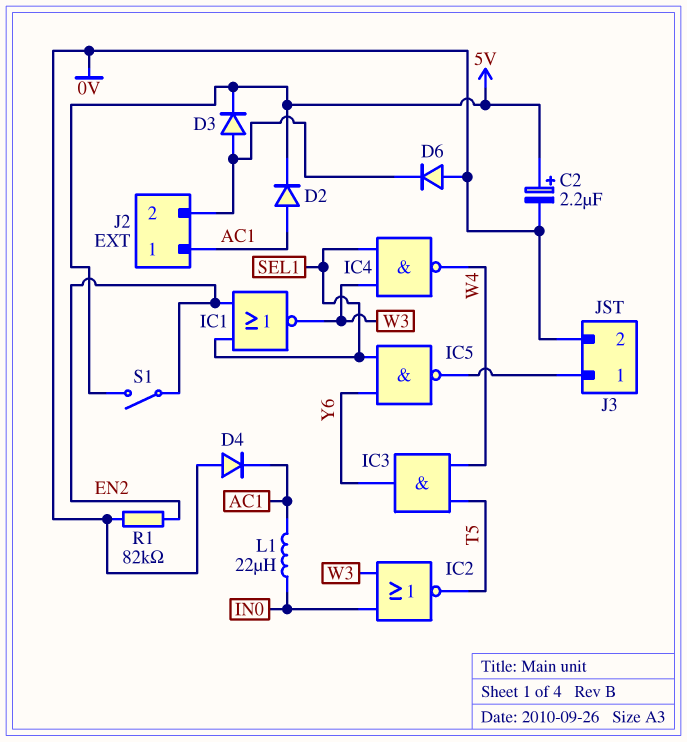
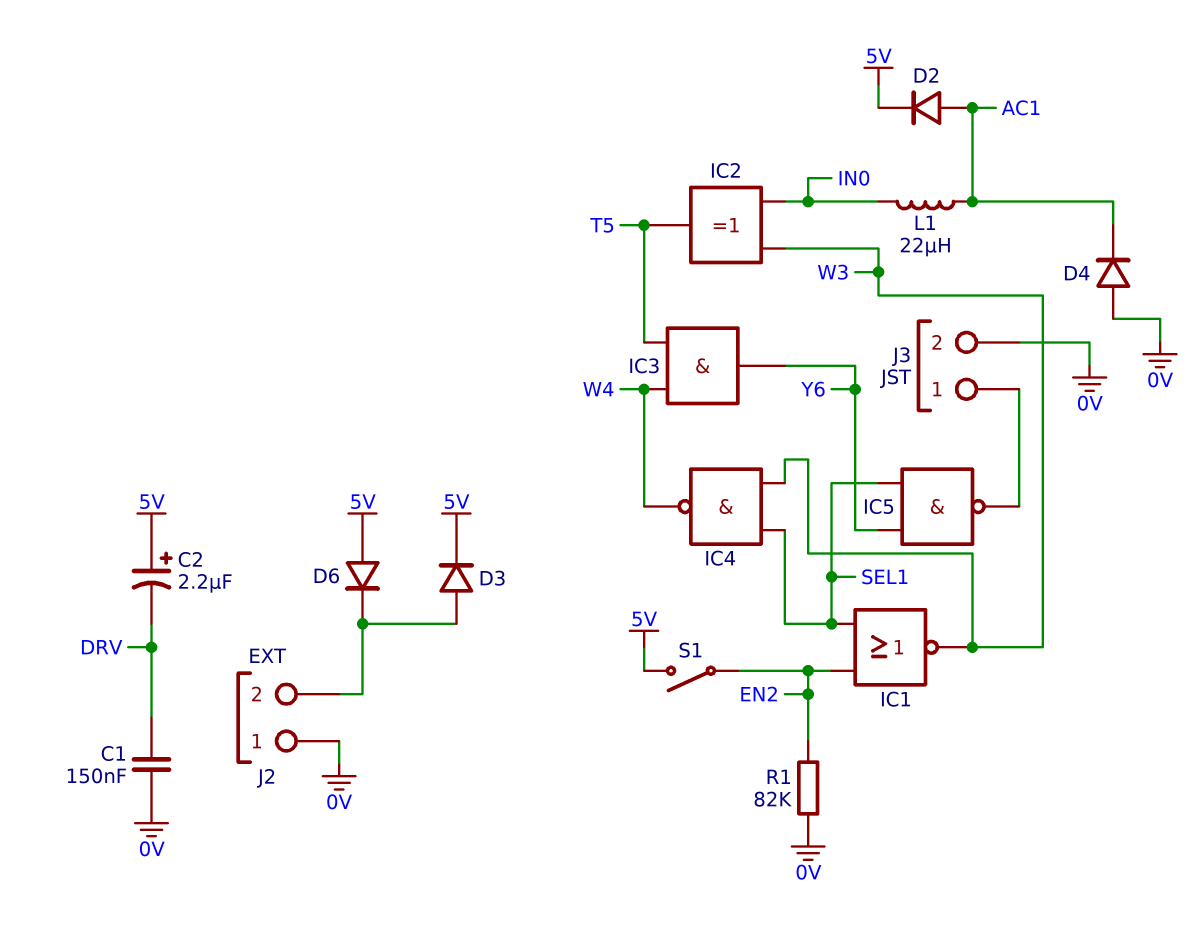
C1: none -> 150nF (0V, DRV)
C2: 2.2uF (plus 5V, minus 0V) -> 2.2uF (plus 5V, minus DRV)
D6: diode (A 0V, K J2/2) -> diode (A 5V, K J2/2)
IC2: NOR (in IN0, in W3, out T5) -> XOR (in IN0, in W3, out T5)
J2 pin 1: AC1 -> 0V

